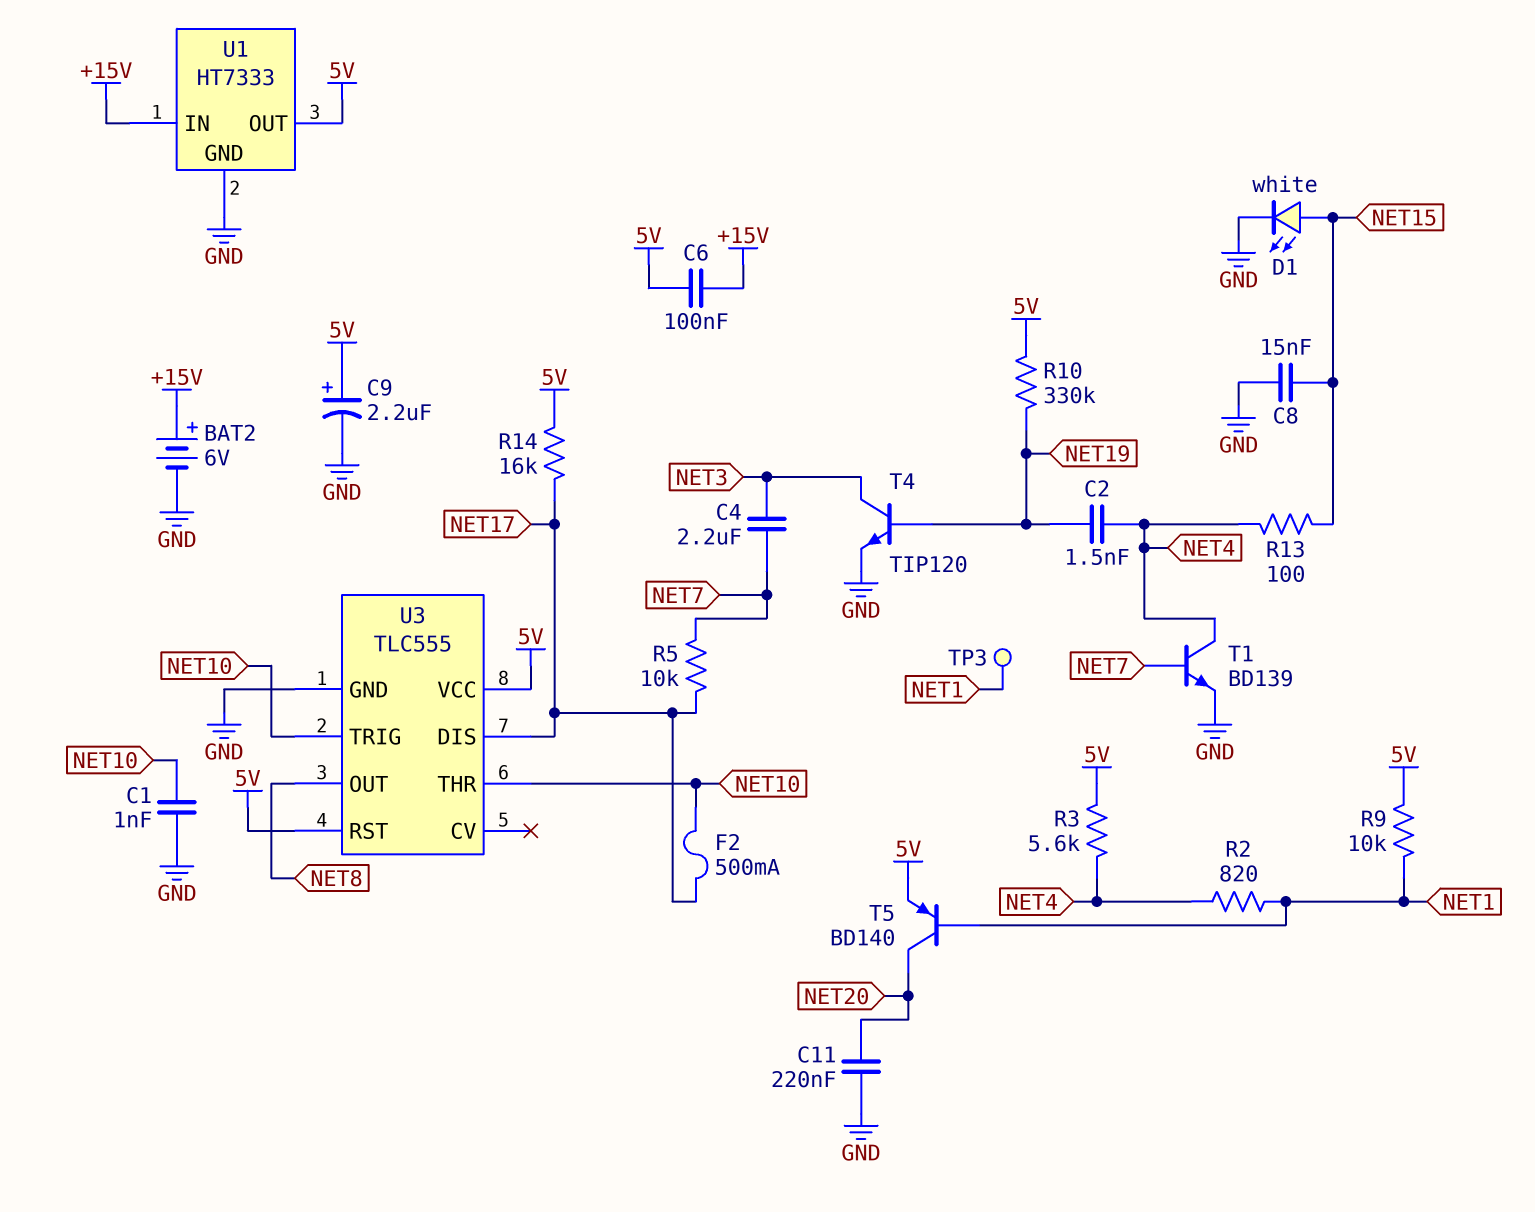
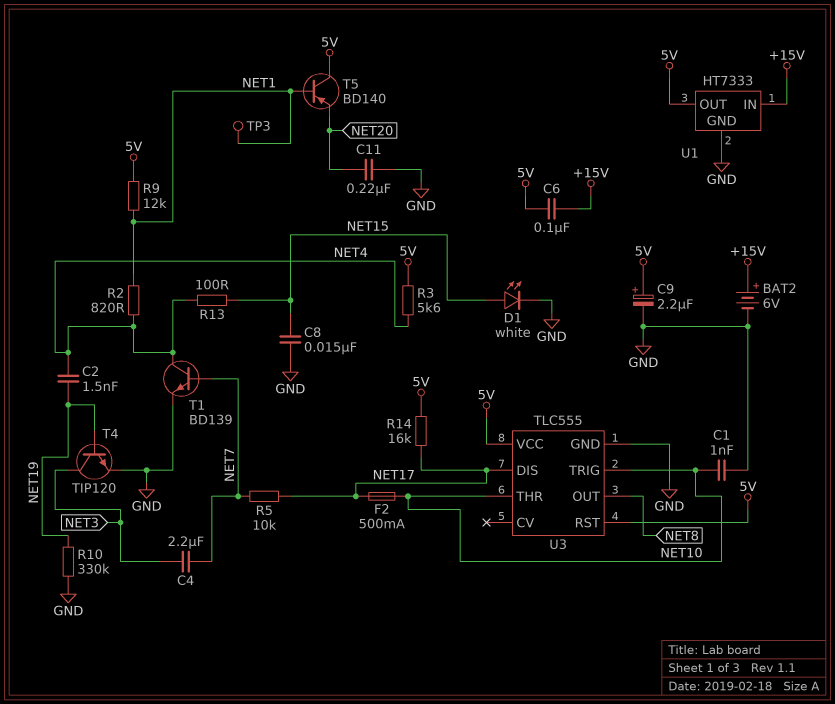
R9: 10k (5V, NET1) -> 12k (5V, NET1)
R10: 330k (5V, NET19) -> 330k (GND, NET19)
T5: PNP BD140 (B NET1, C NET20, E 5V) -> PNP BD140 (B NET1, C 5V, E NET20)

